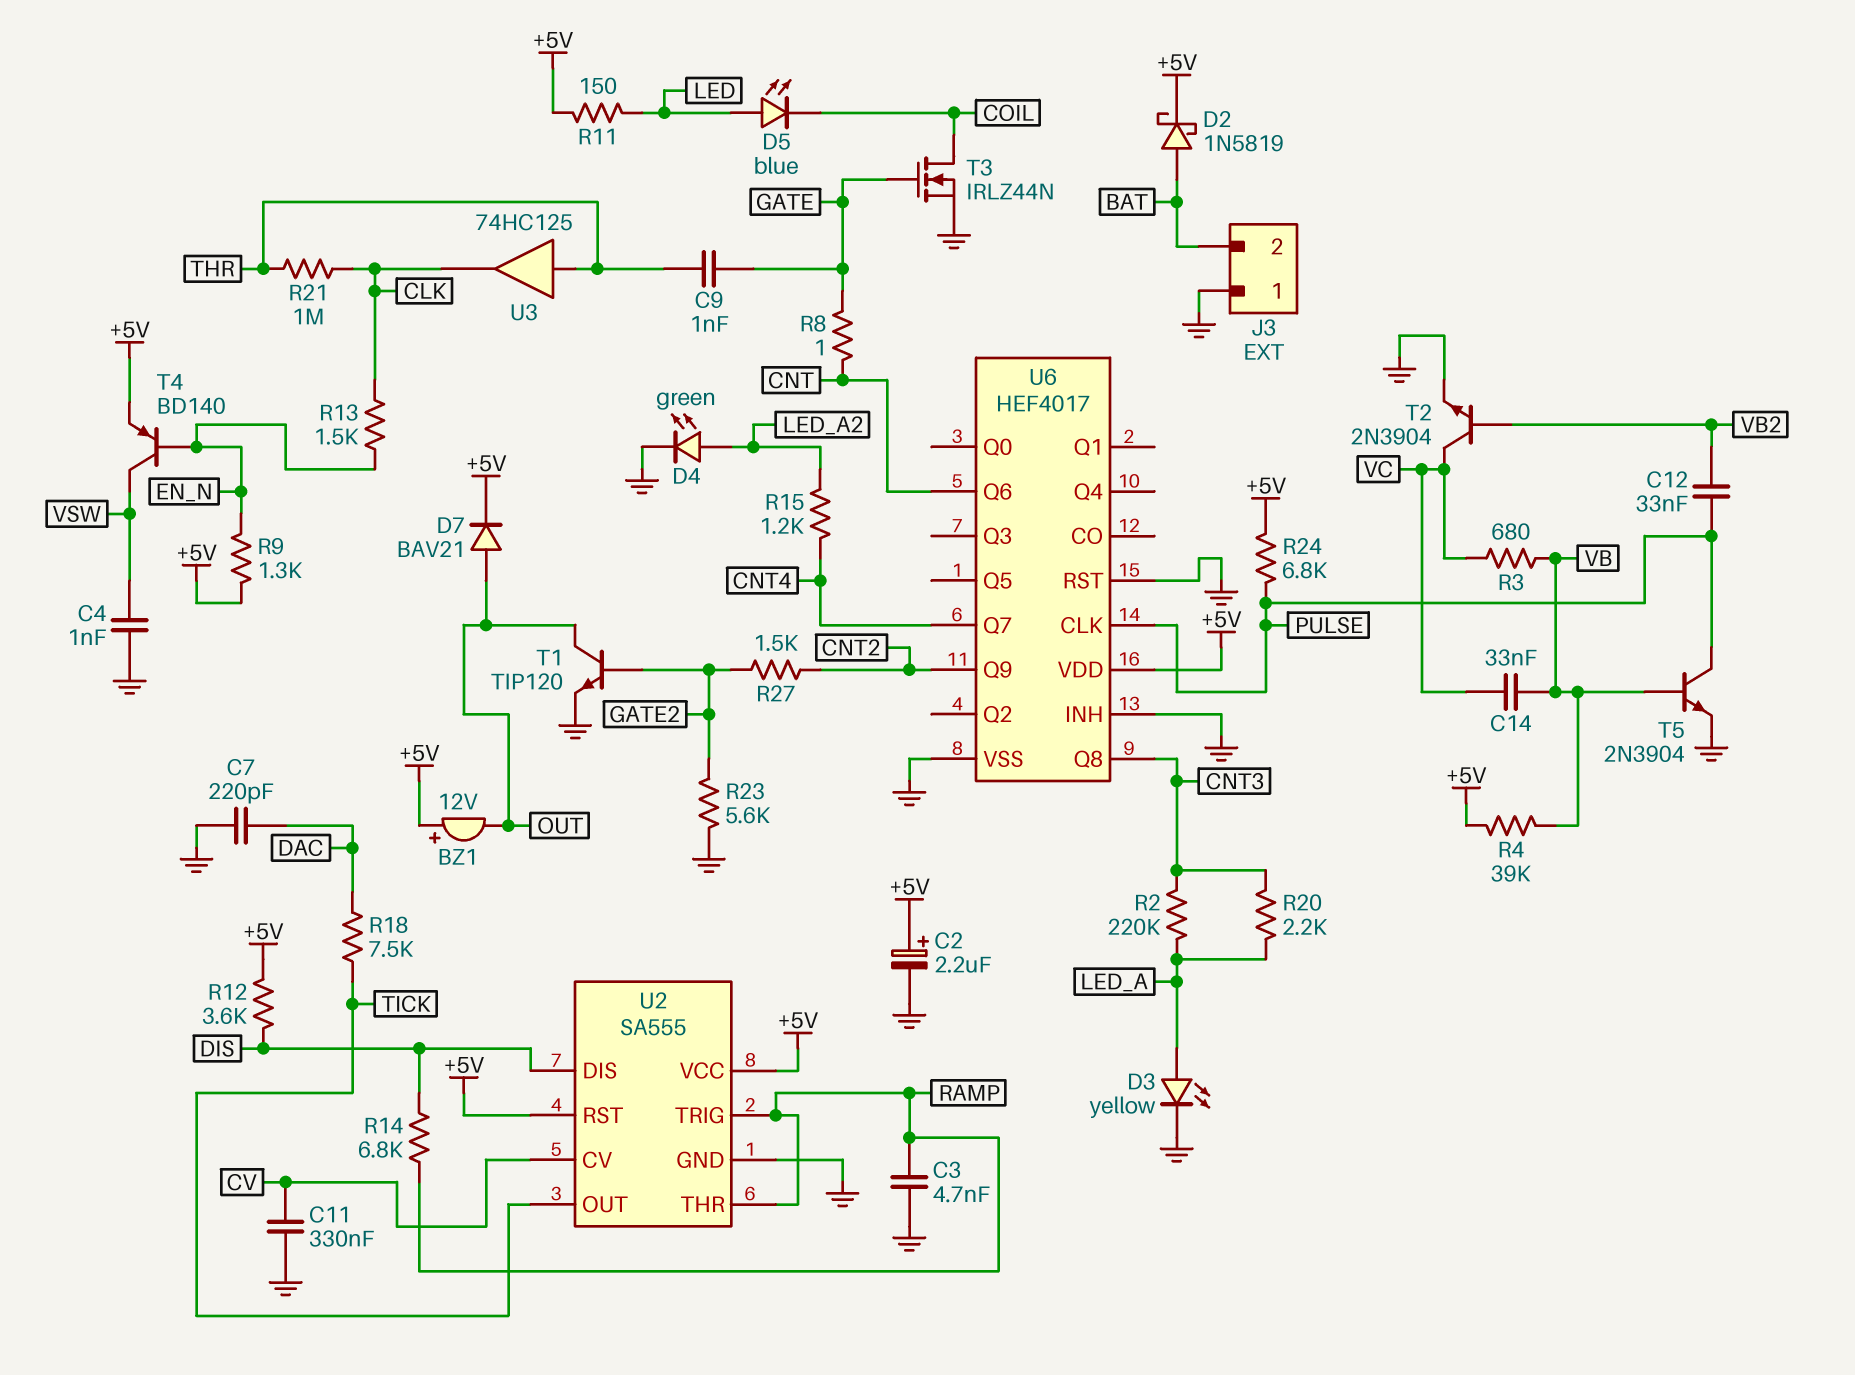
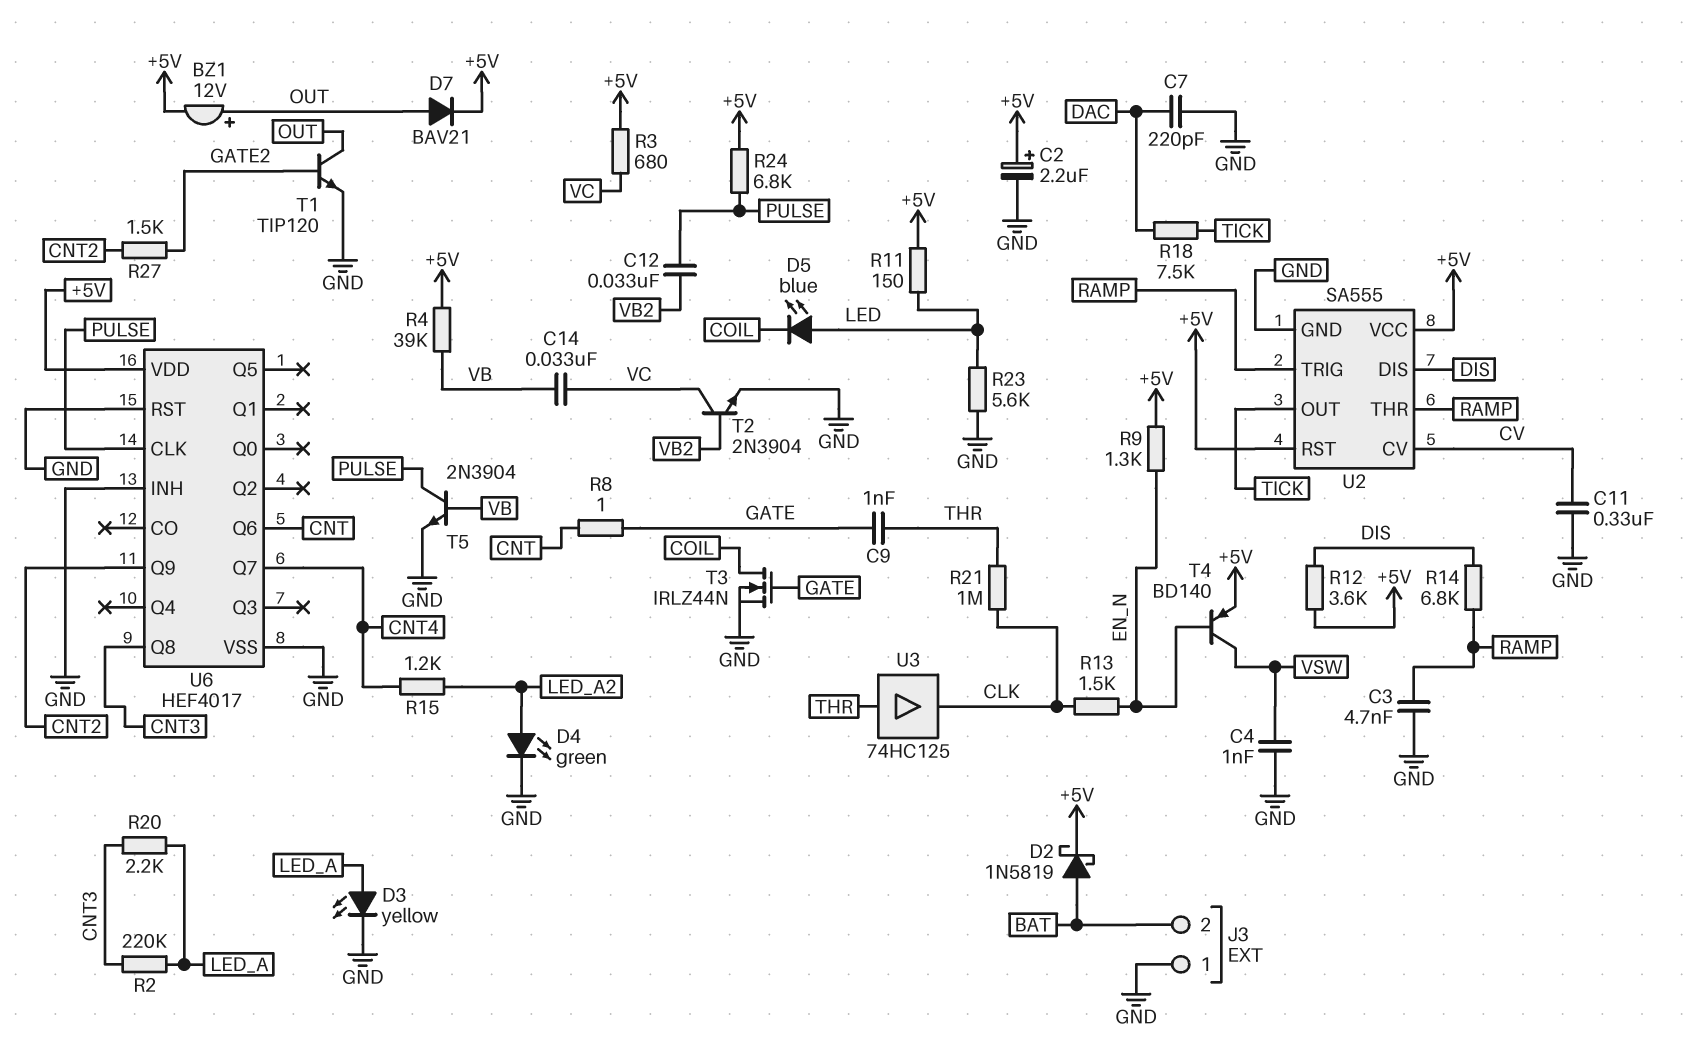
BZ1: buzzer 12V (plus +5V, minus OUT) -> buzzer 12V (plus OUT, minus +5V)
R3: 680 (VB, VC) -> 680 (+5V, VC)
R23: 5.6k (GATE2, GND) -> 5.6k (GND, LED)

